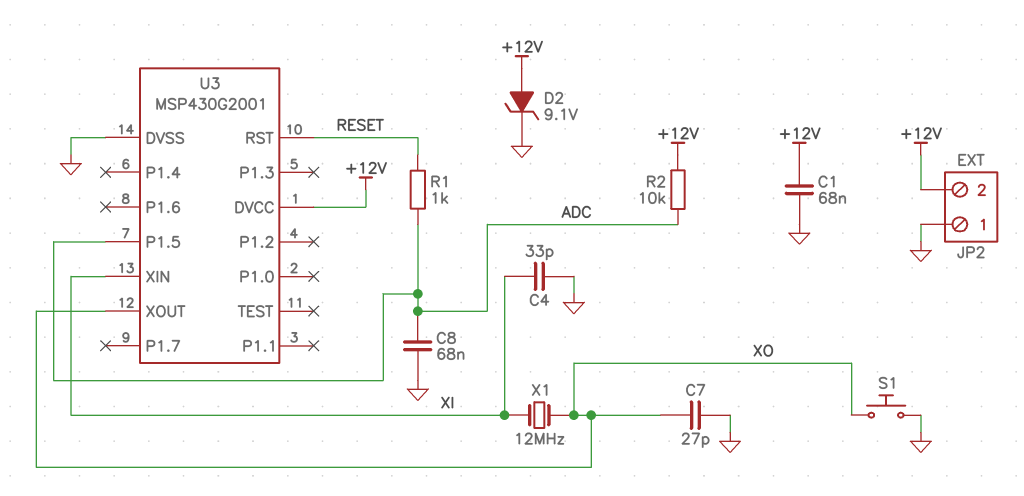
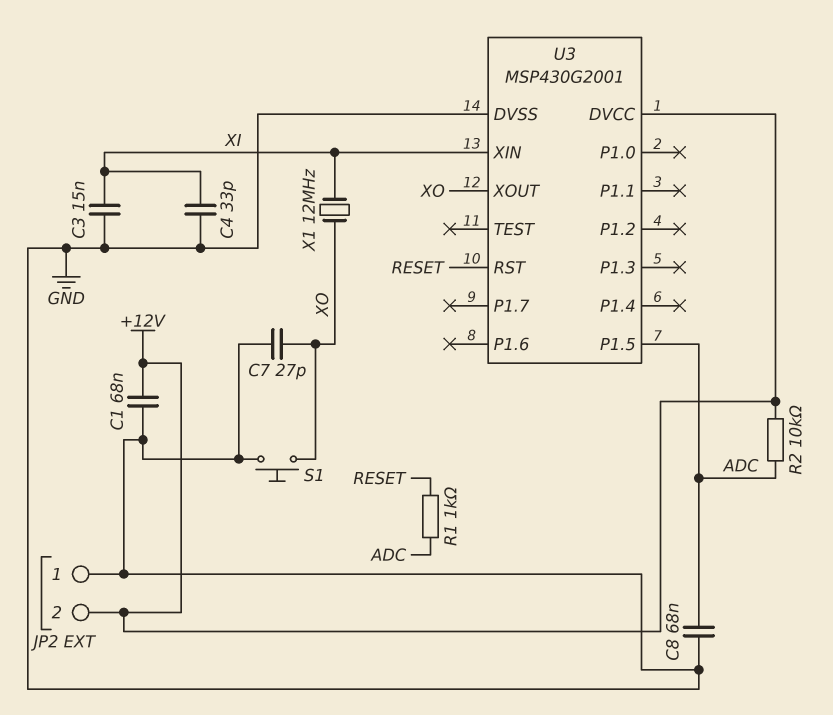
C3: none -> 15nF (GND, XI)
D2: zener 9.1V (A +12V, K GND) -> none

